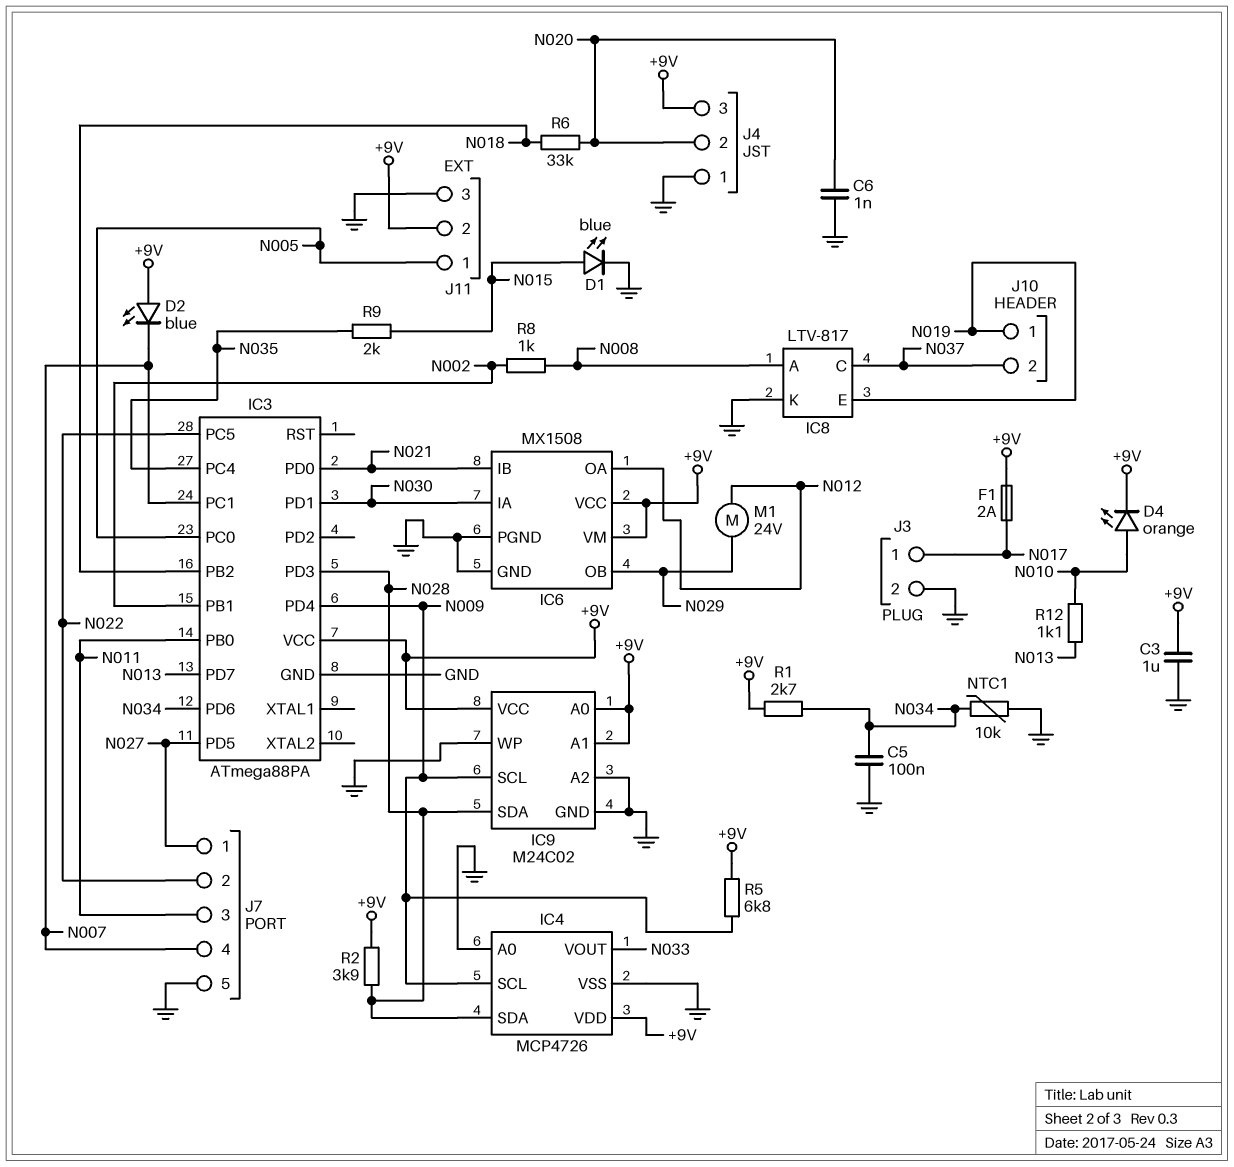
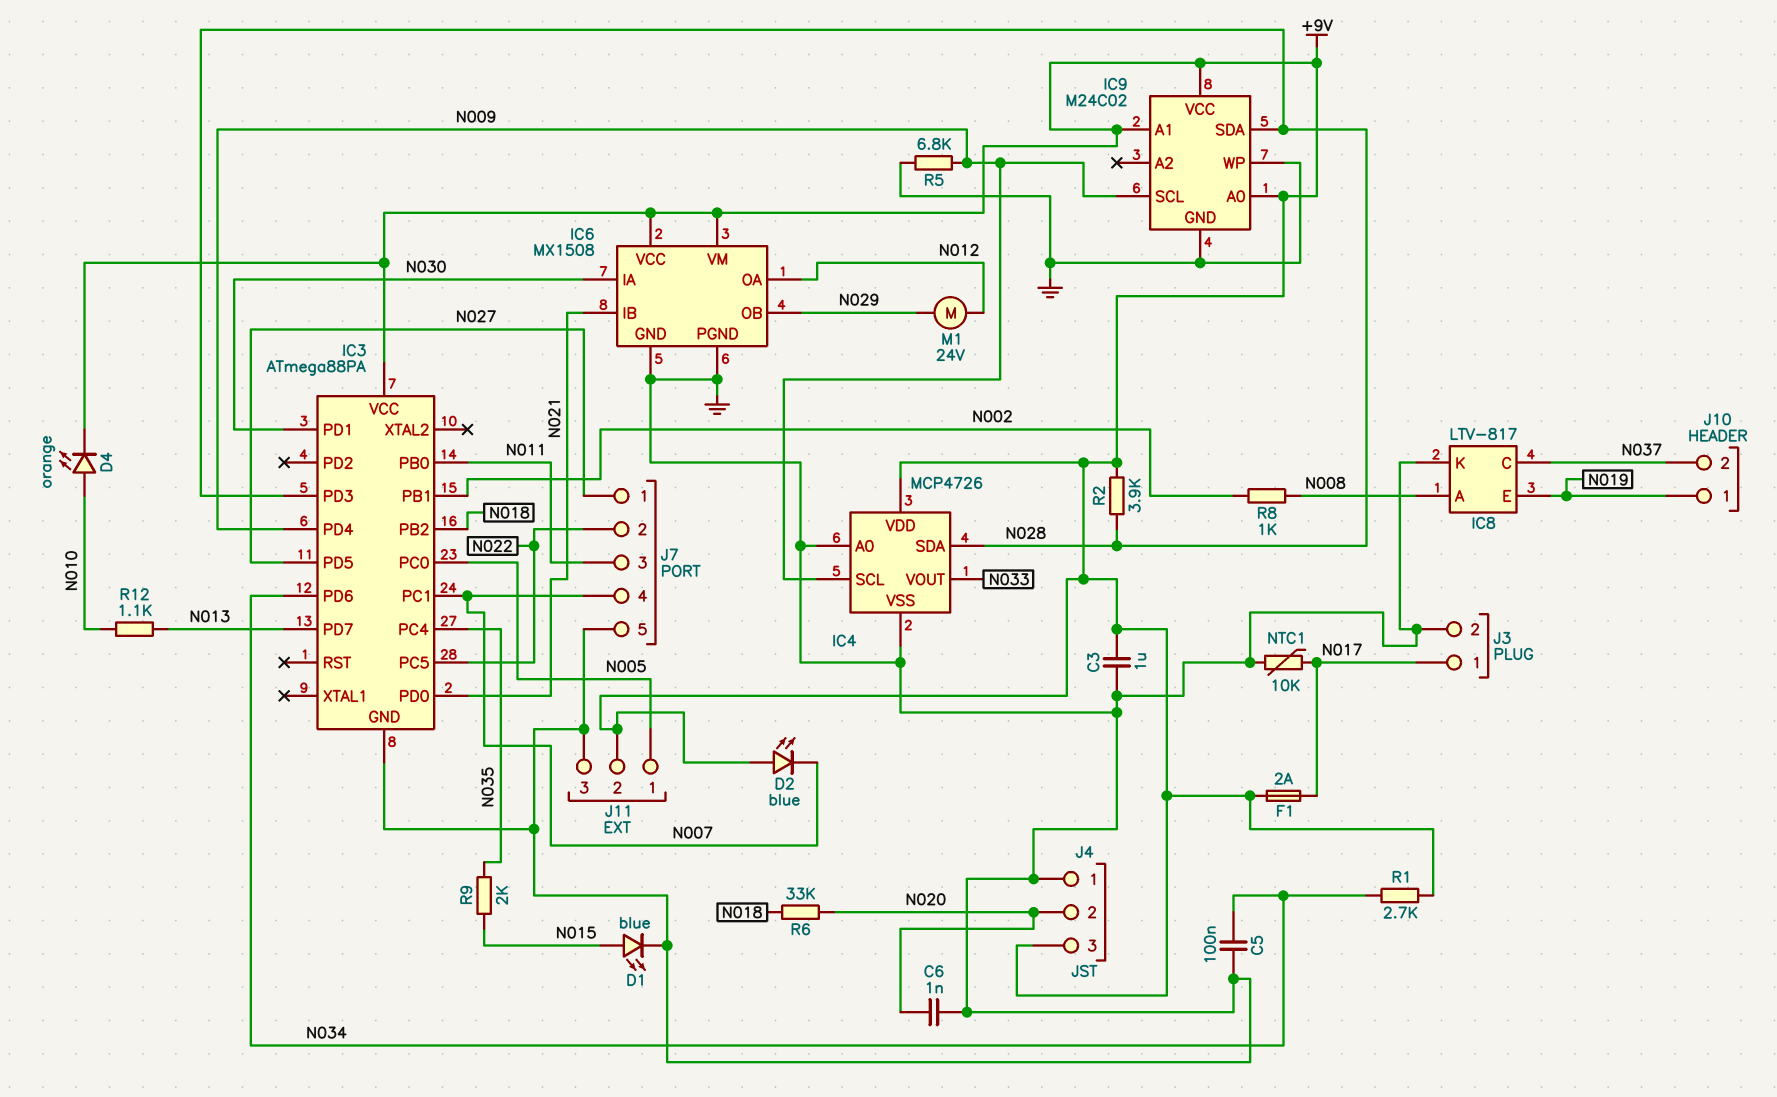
IC9 pin A2: GND -> none
NTC1: 10k (GND, N034) -> 10k (GND, N017)
R5: 6.8k (+9V, N009) -> 6.8k (GND, N009)

